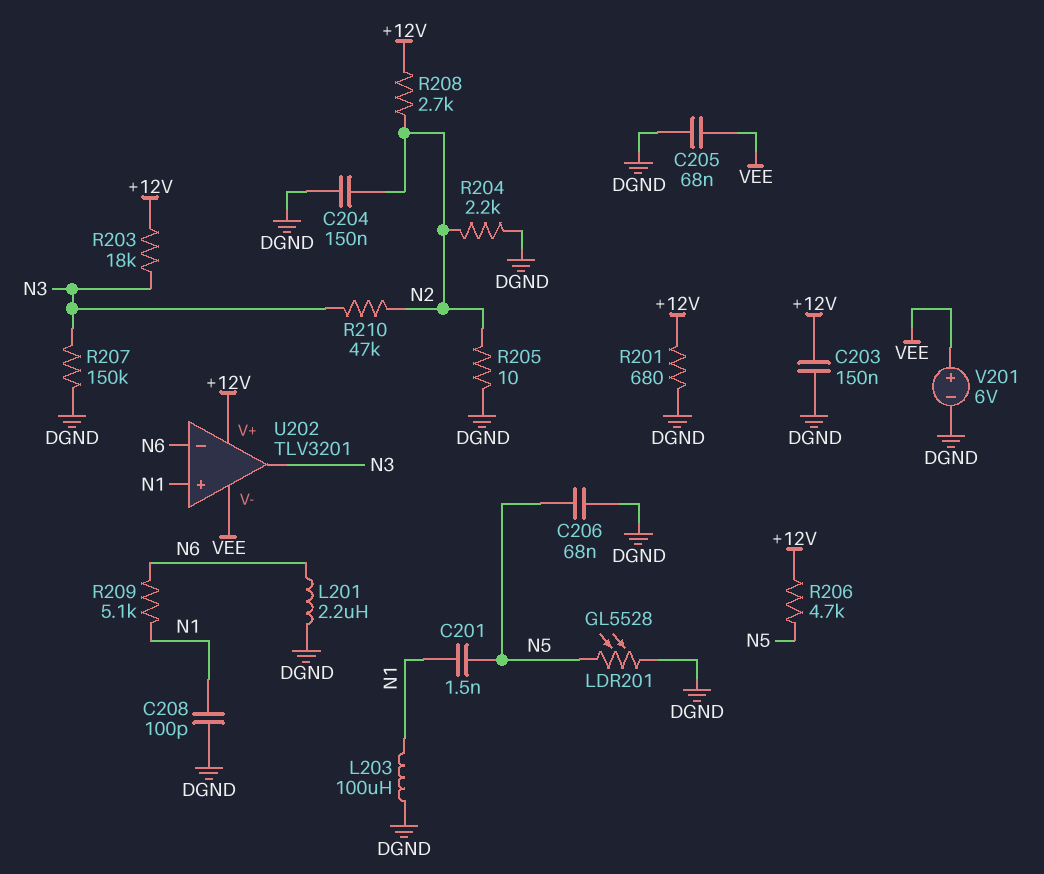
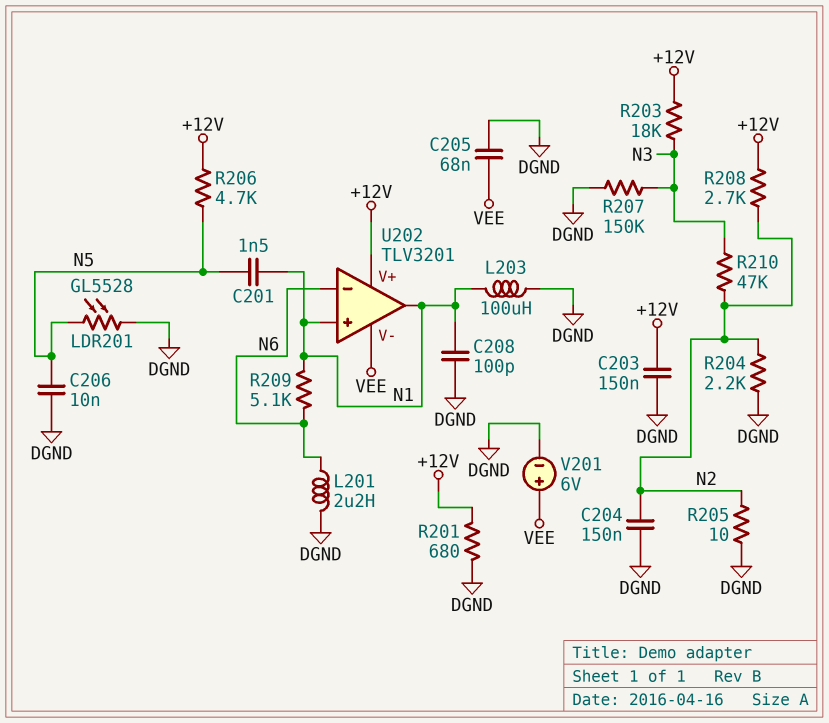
C206: 68nF (DGND, N5) -> 10nF (DGND, N5)
U202 pin out: N3 -> N1

